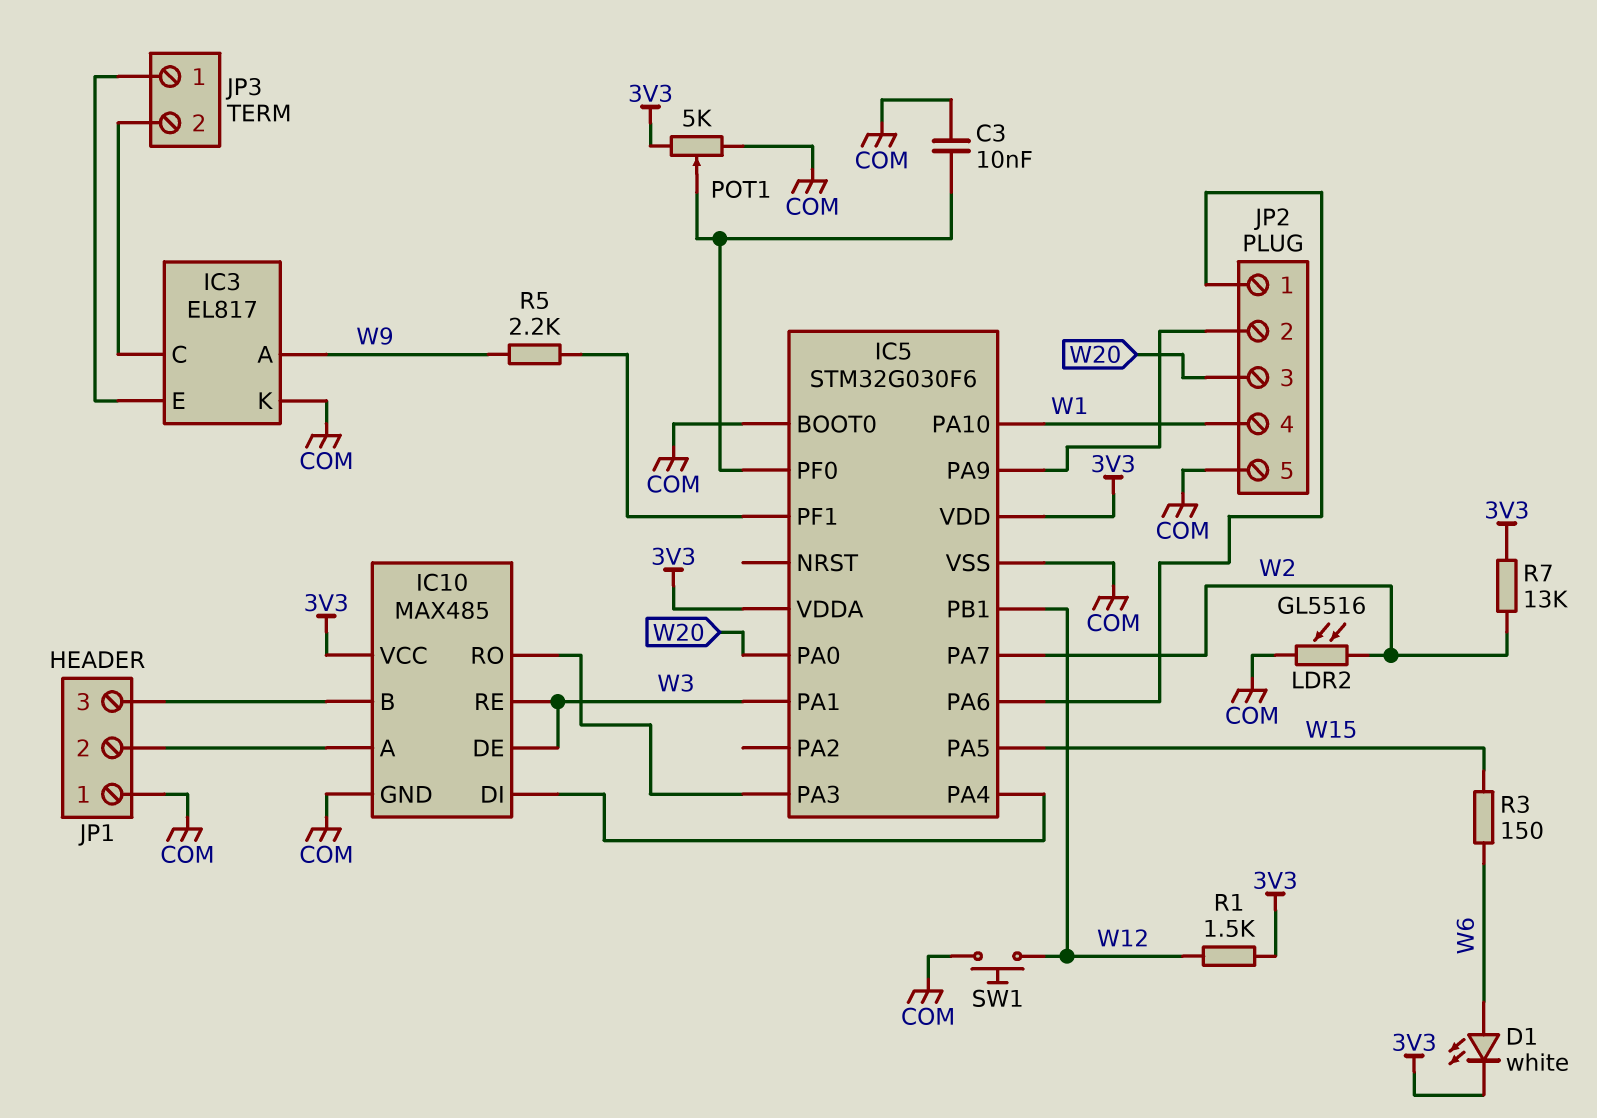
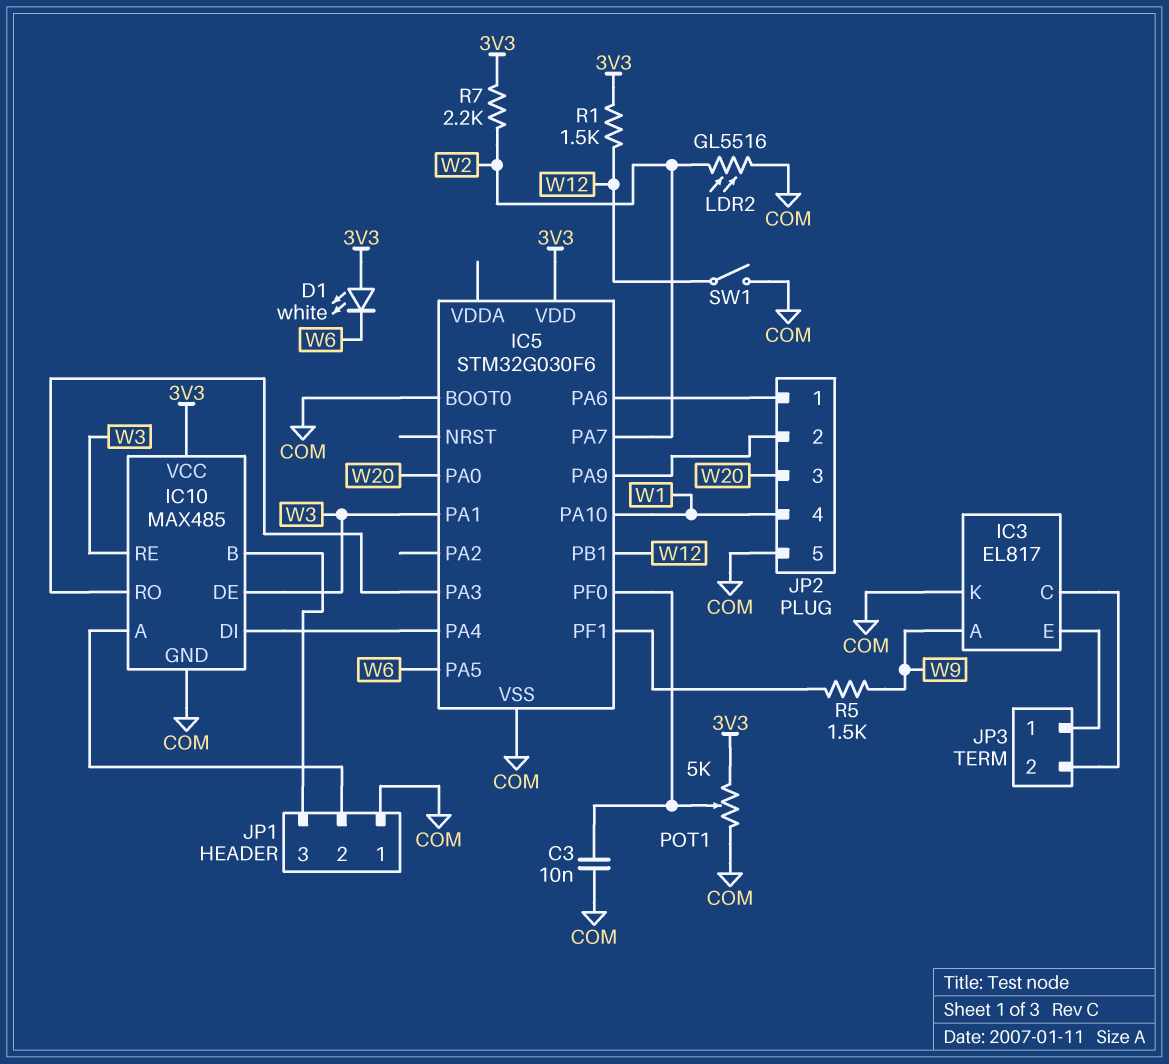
D1: LED white (A W6, K 3V3) -> LED white (A 3V3, K W6)
IC5 pin PA5: W15 -> W6
IC5 pin VDDA: 3V3 -> none
R3: 150 (W6, W15) -> none
R5: 2.2k (IC5/PF1, W9) -> 1.5k (IC5/PF1, W9)
R7: 13k (3V3, W2) -> 2.2k (3V3, W2)
SW1: button (COM, W12) -> switch (COM, W12)

